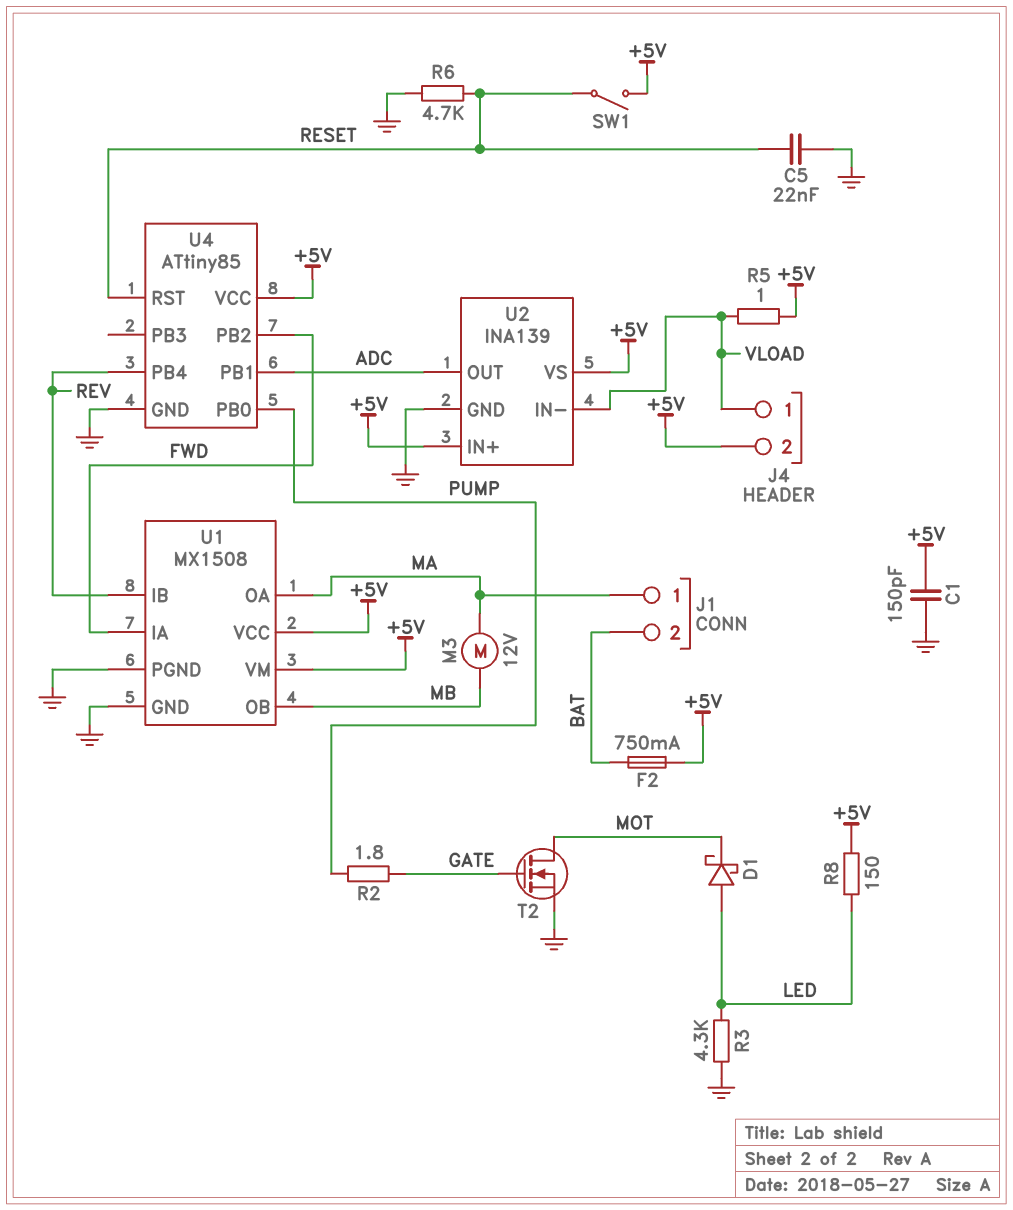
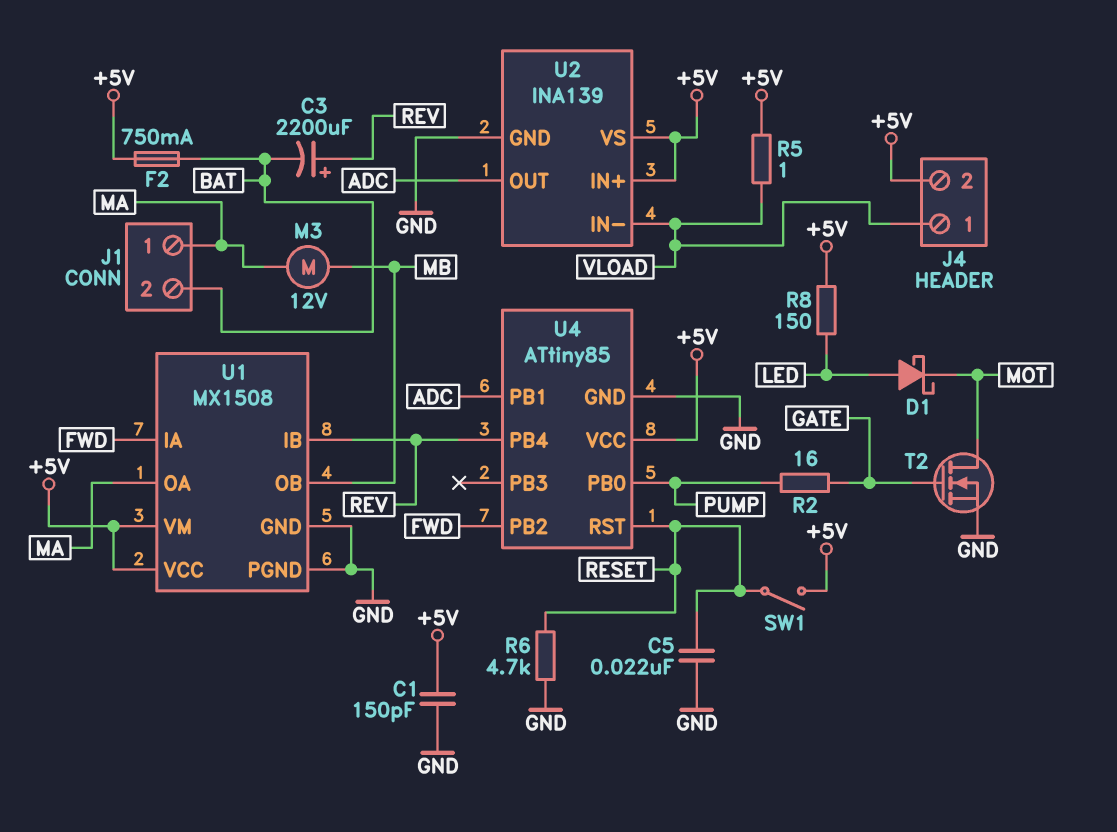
C3: none -> 2200uF (plus REV, minus BAT)
R2: 1.8 (GATE, PUMP) -> 16 (GATE, PUMP)
R3: 4.3k (GND, LED) -> none

